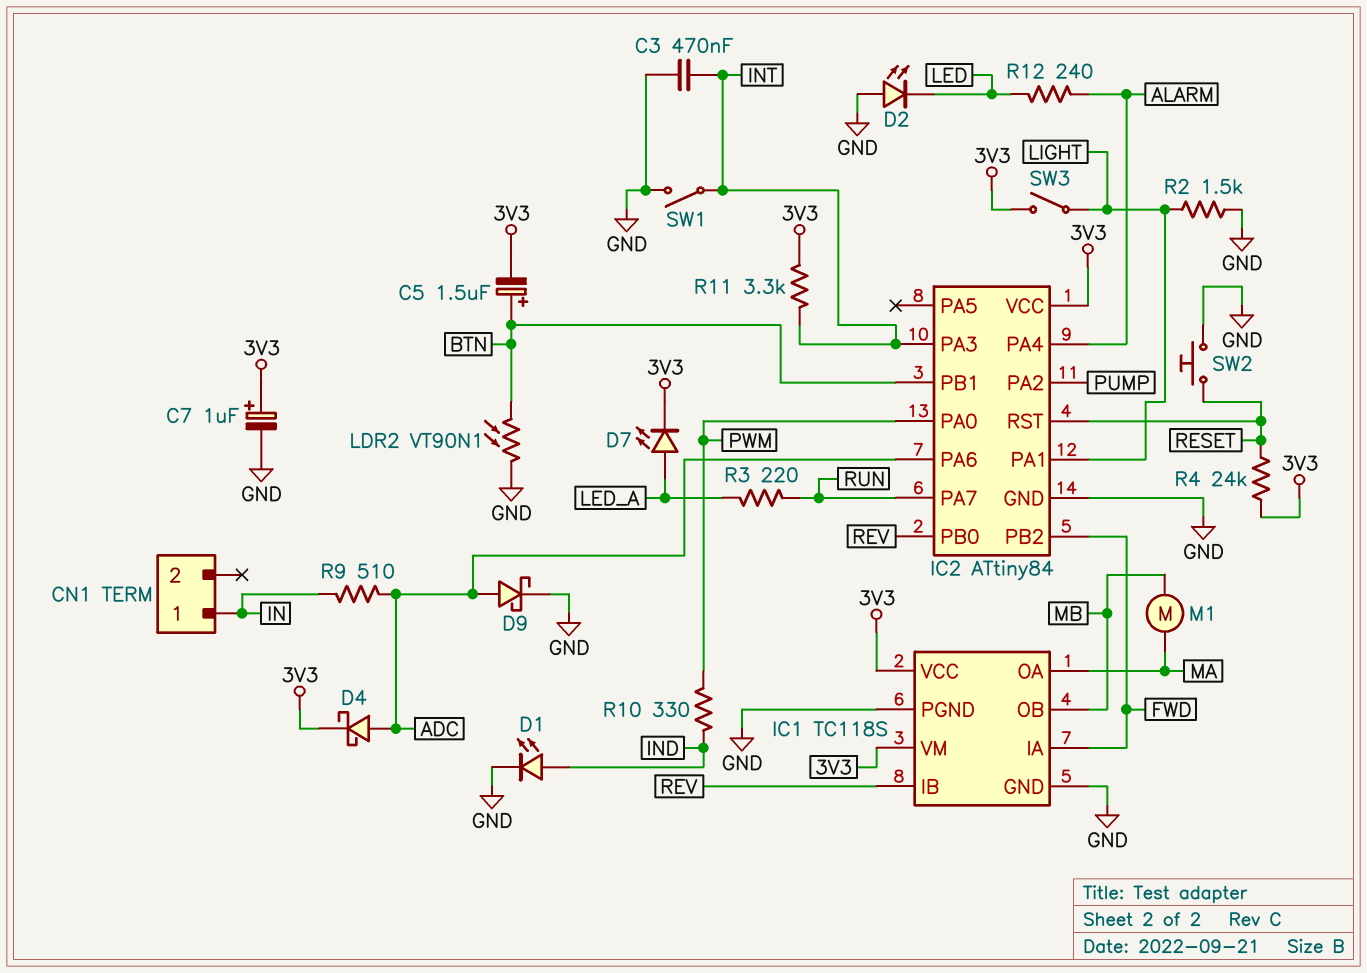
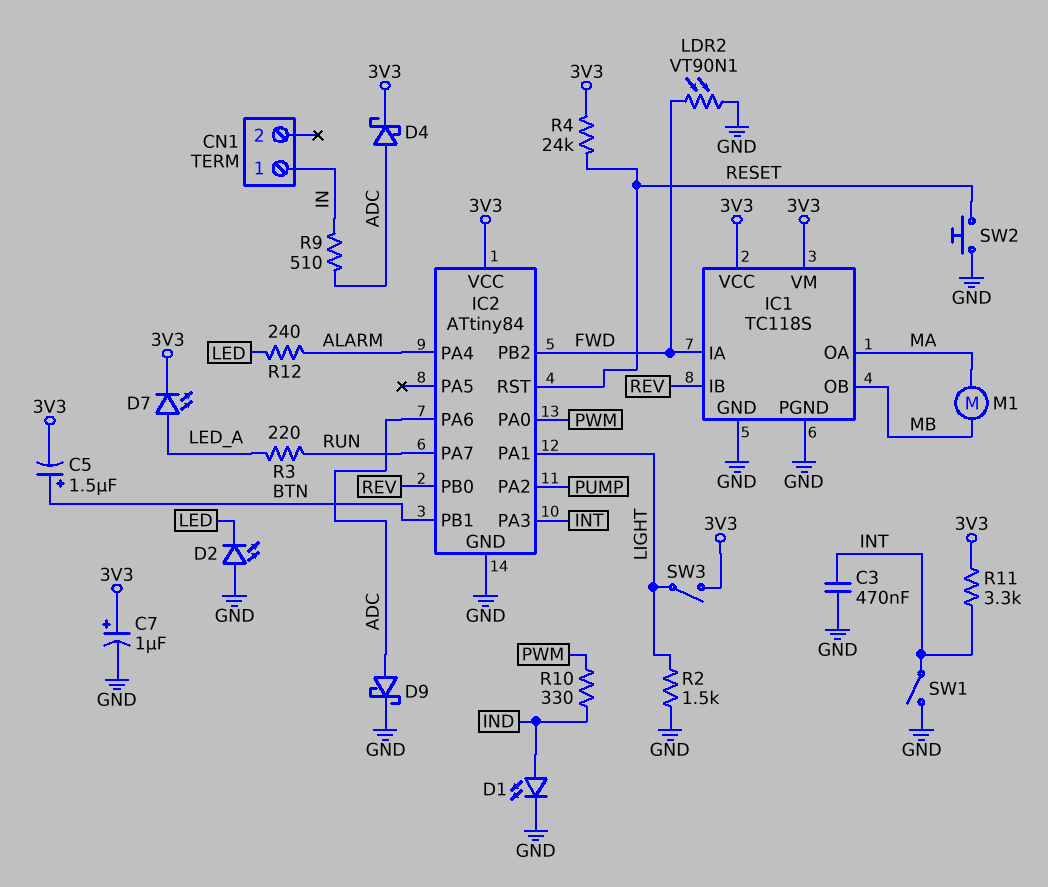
LDR2: VT90N1 (BTN, GND) -> VT90N1 (FWD, GND)

